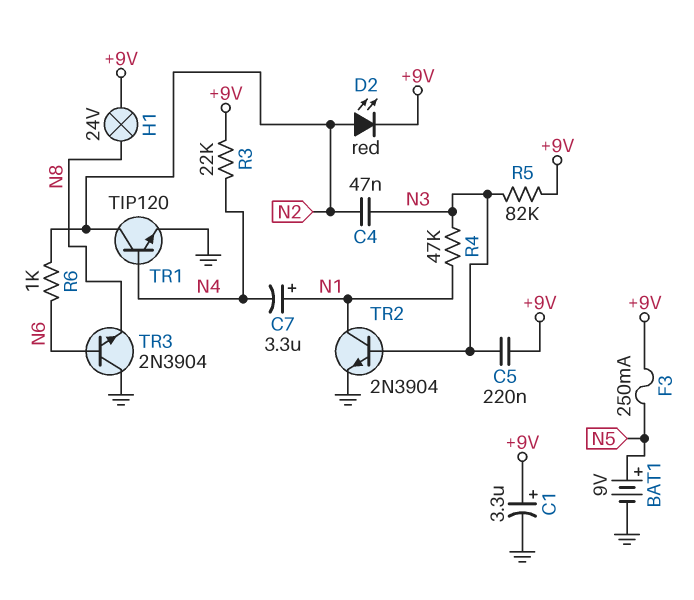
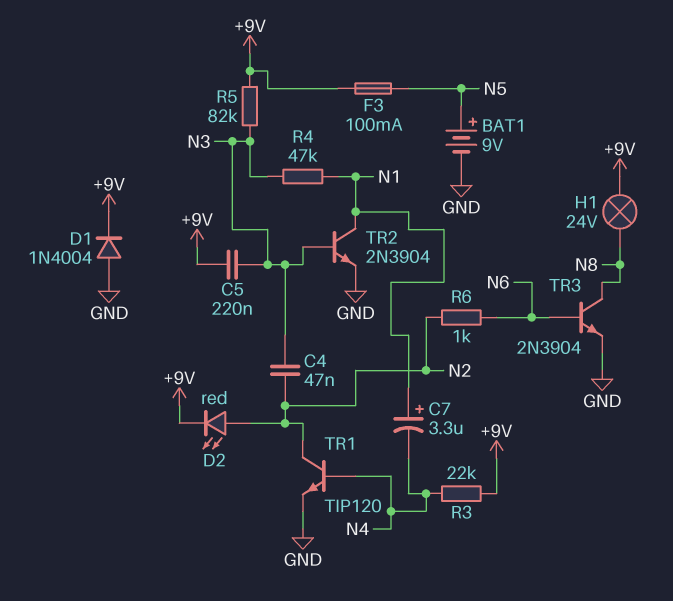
C1: 3.3uF (plus +9V, minus GND) -> none
D1: none -> diode 1N4004 (A GND, K +9V)
F3: 250mA (+9V, N5) -> 100mA (+9V, N5)
TR3: NPN 2N3904 (B N6, C GND, E N8) -> NPN 2N3904 (B N6, C N8, E GND)

